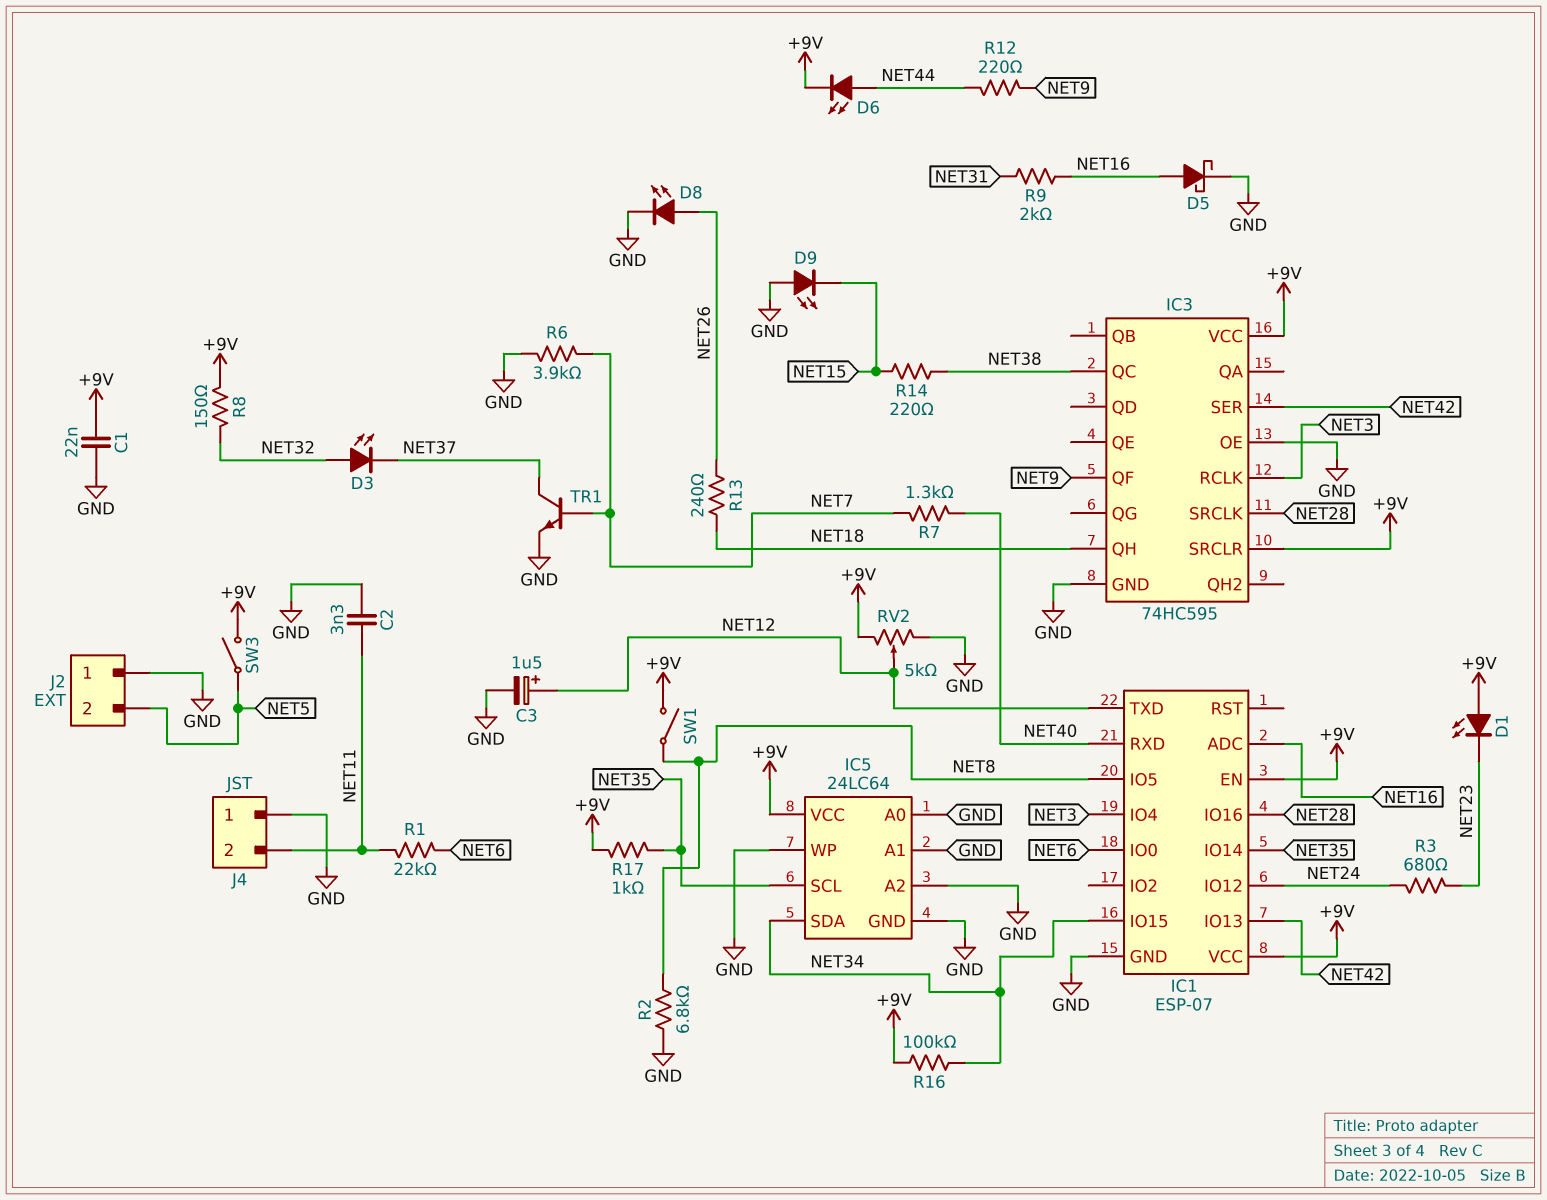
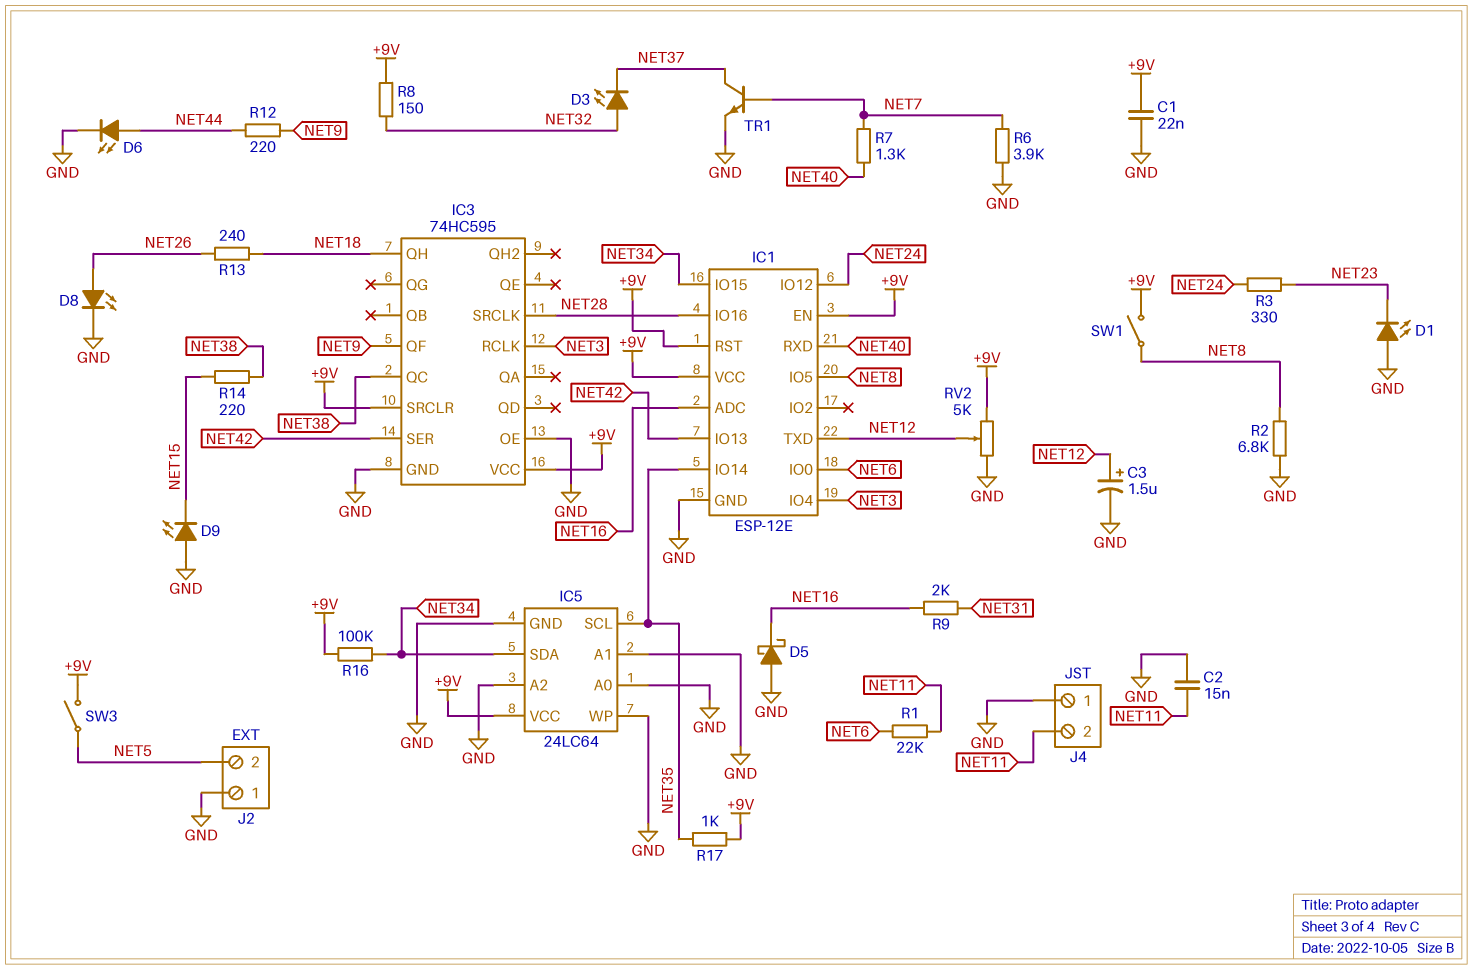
C2: 3.3nF (GND, NET11) -> 15nF (GND, NET11)
D1: LED (A +9V, K NET23) -> LED (A GND, K NET23)
D5: schottky (A NET16, K GND) -> schottky (A GND, K NET16)
D6: LED (A NET44, K +9V) -> LED (A NET44, K GND)
IC1: ESP-07 -> ESP-12E
IC1 pin RST: none -> +9V
R3: 680 (NET23, NET24) -> 330 (NET23, NET24)

